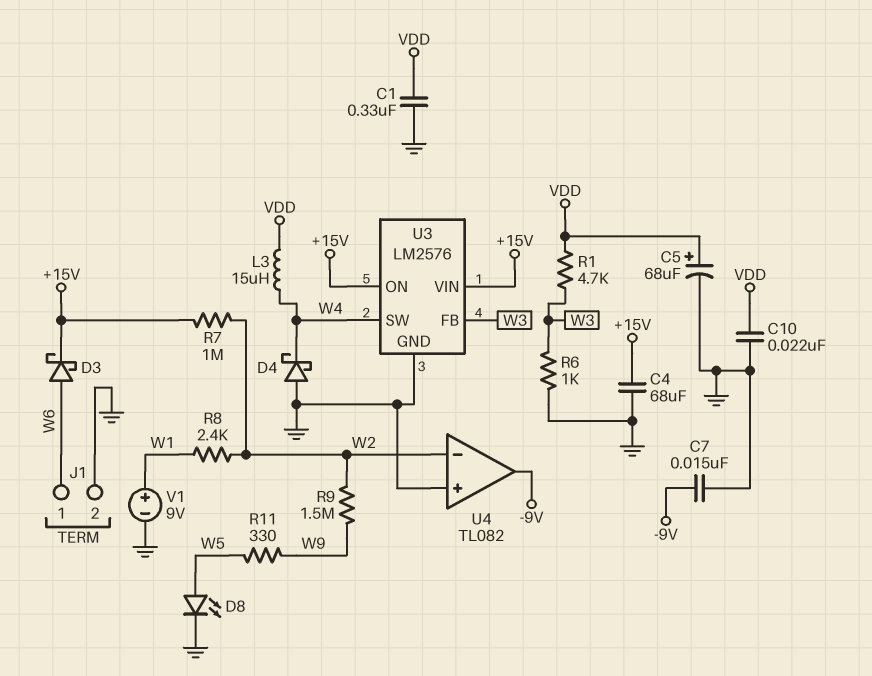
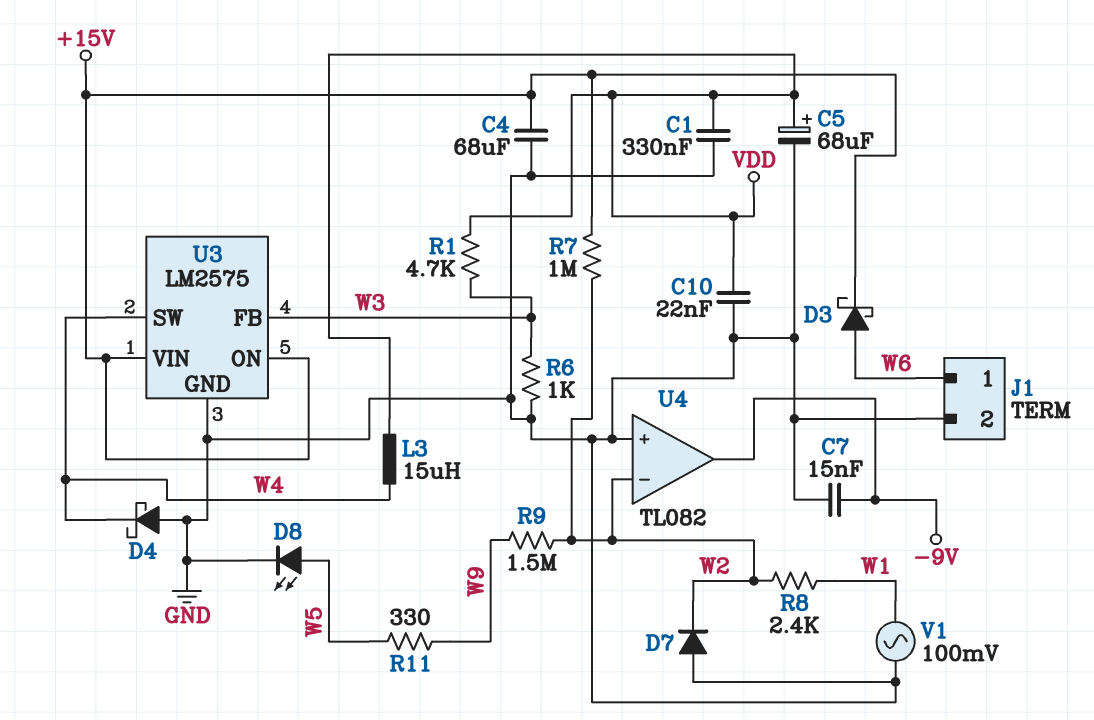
D7: none -> diode (A GND, K W2)
U3: LM2576 -> LM2575
V1: 9V (plus W1, minus GND) -> AC 100mV (GND, W1)

